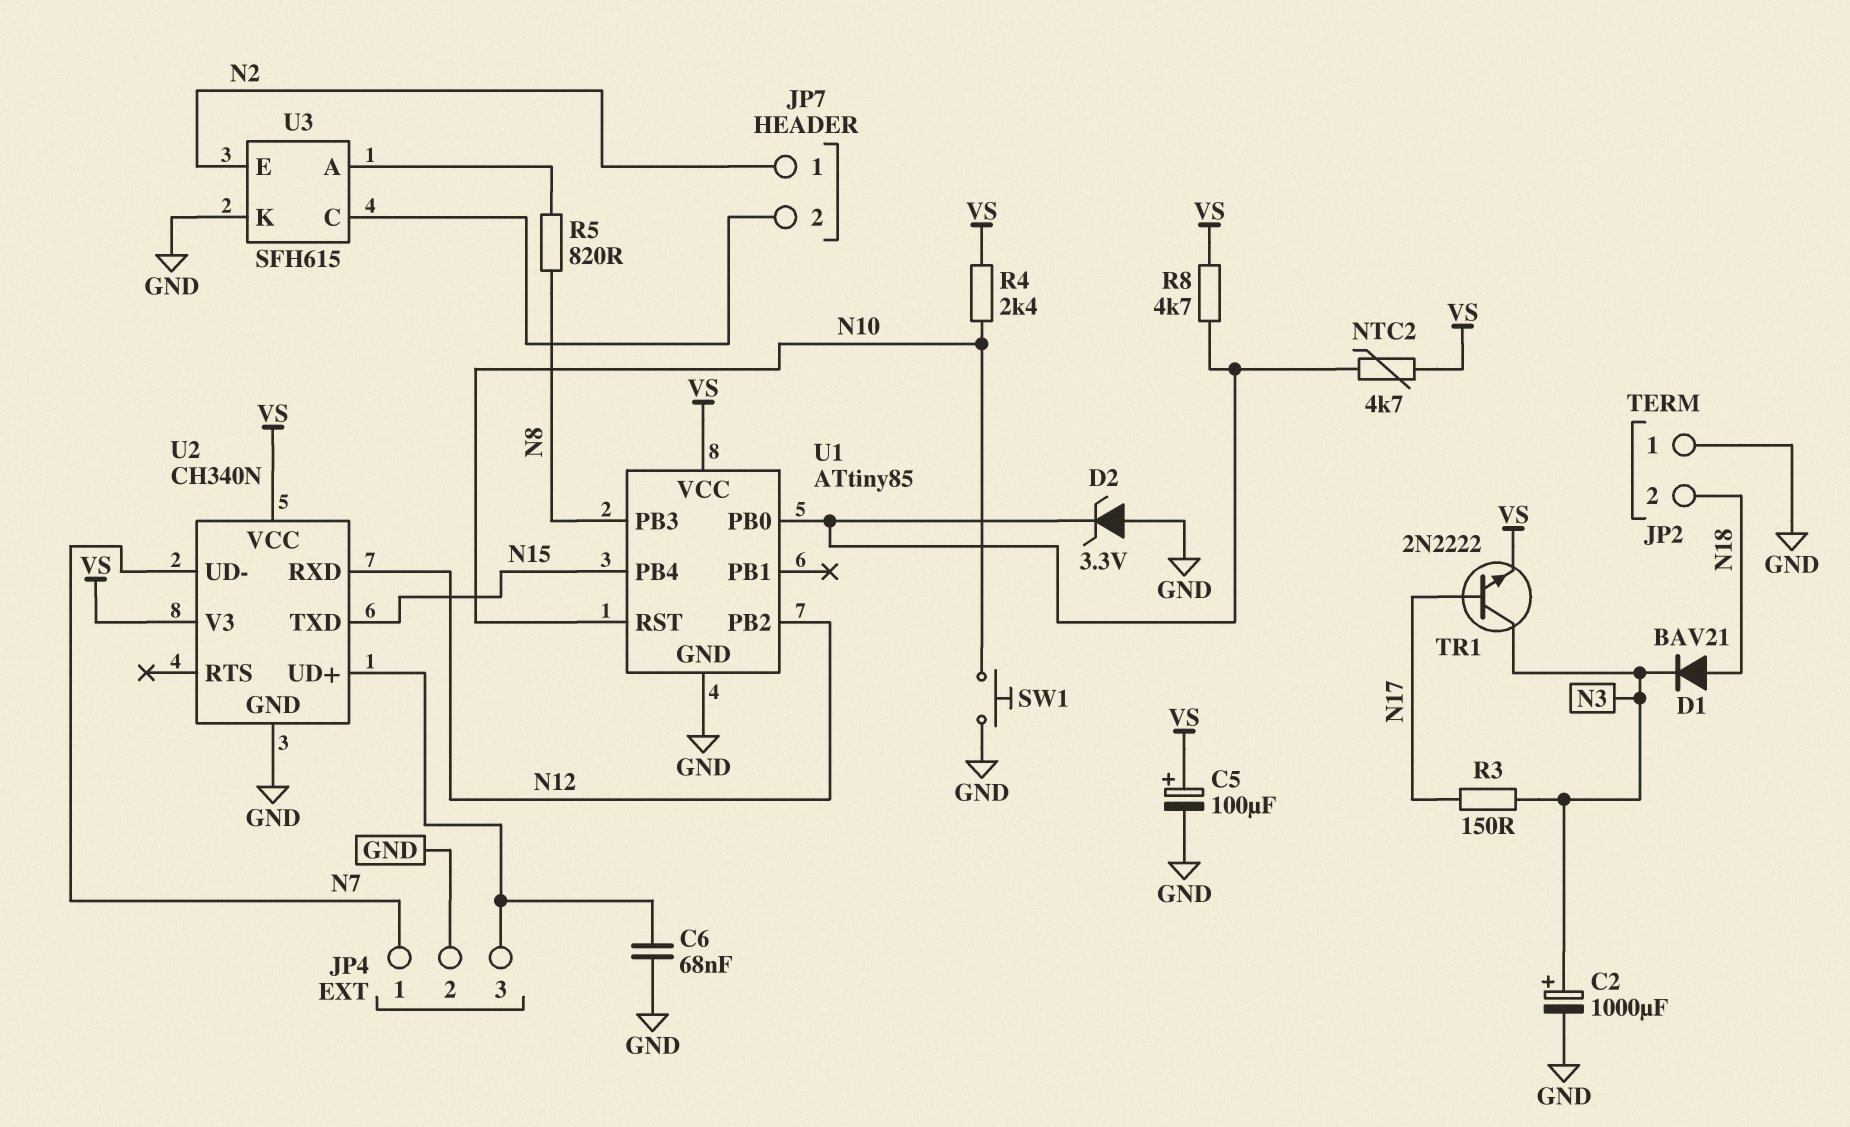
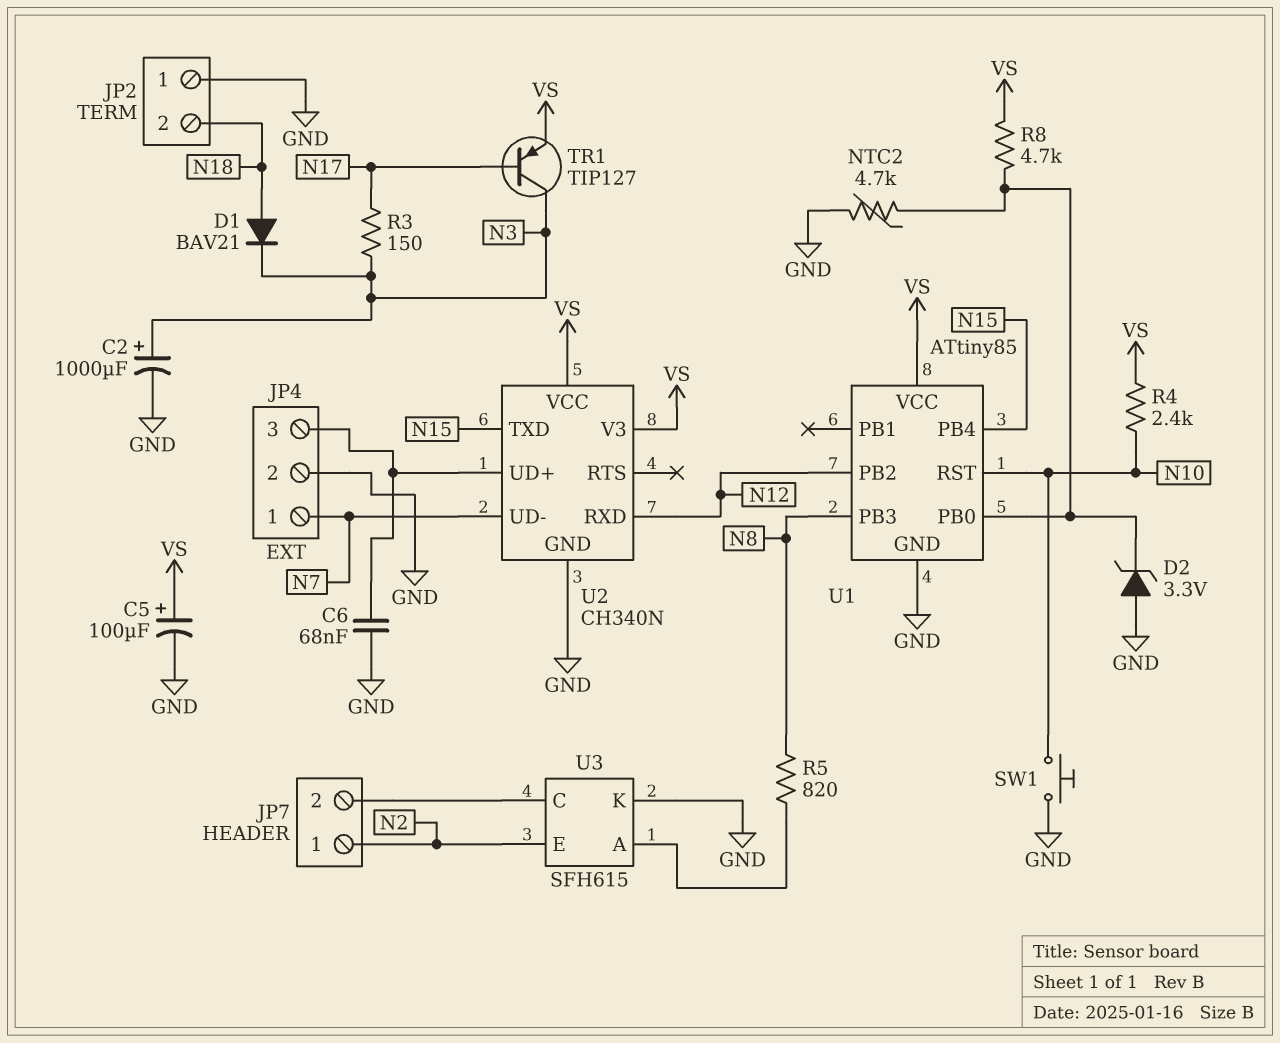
NTC2: 4.7k (U1/PB0, VS) -> 4.7k (GND, U1/PB0)
TR1: NPN 2N2222 (B N17, C N3, E VS) -> PNP TIP127 (B N17, C N3, E VS)

